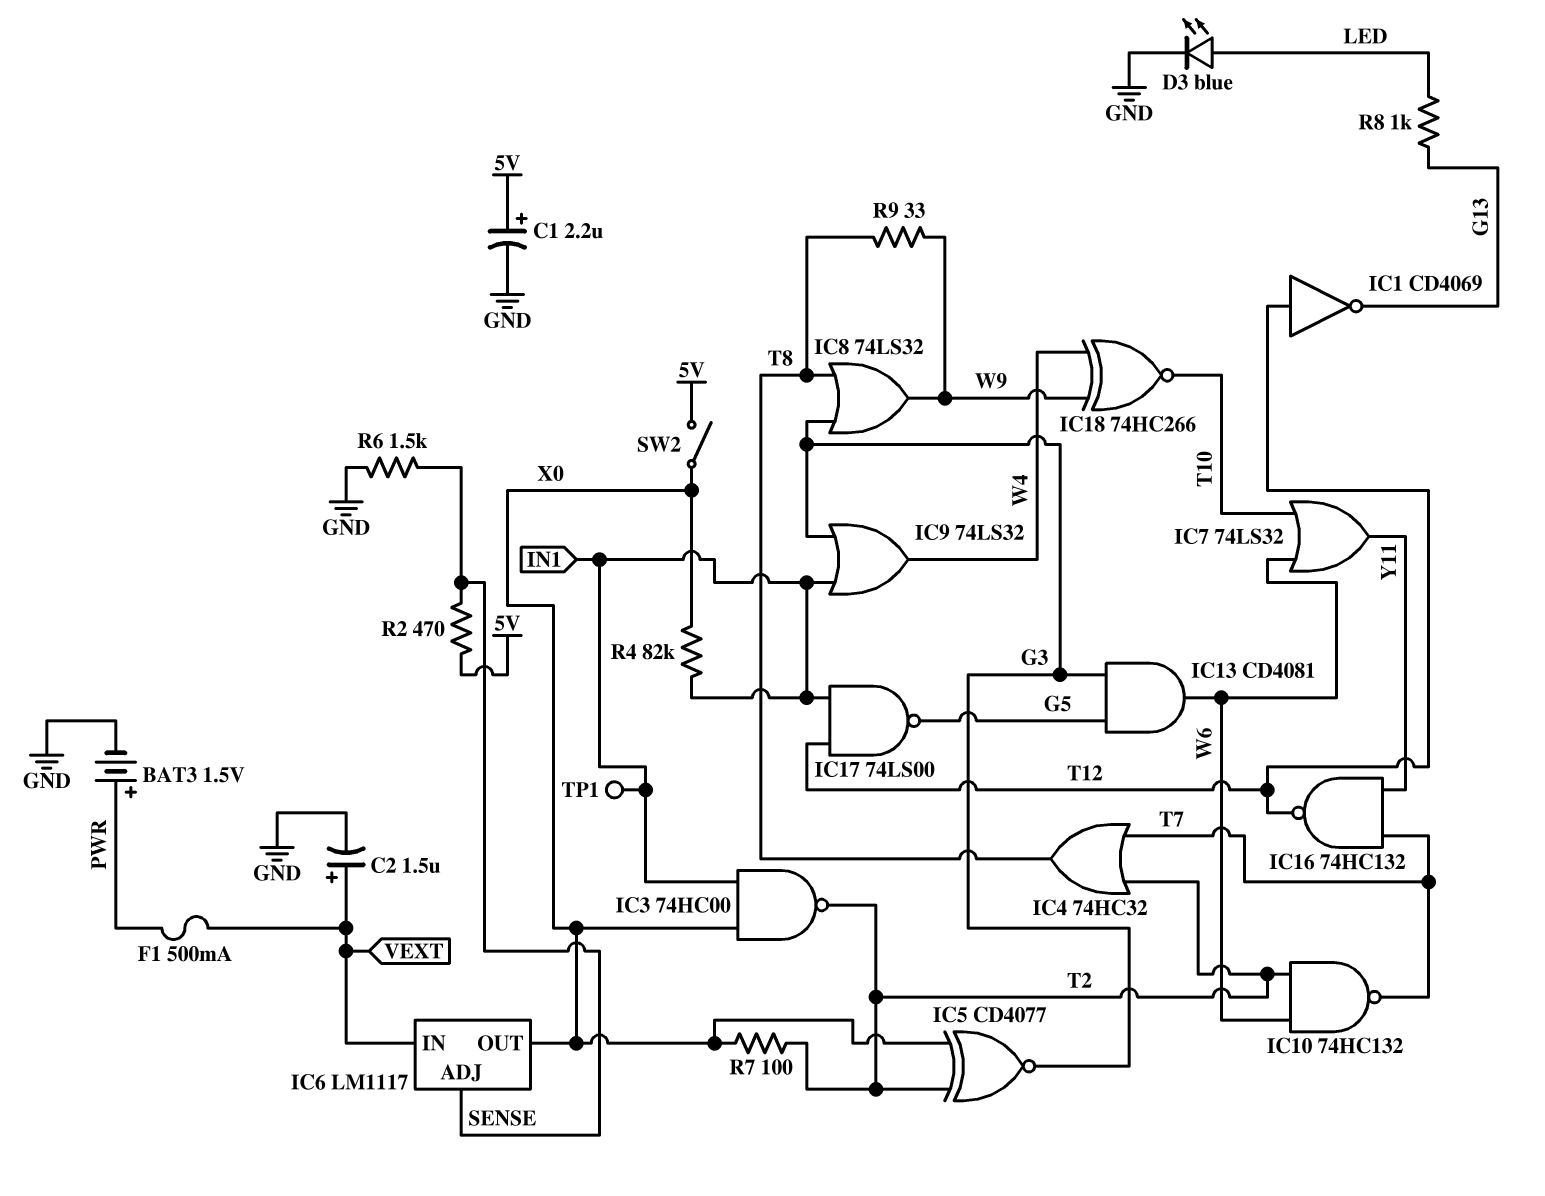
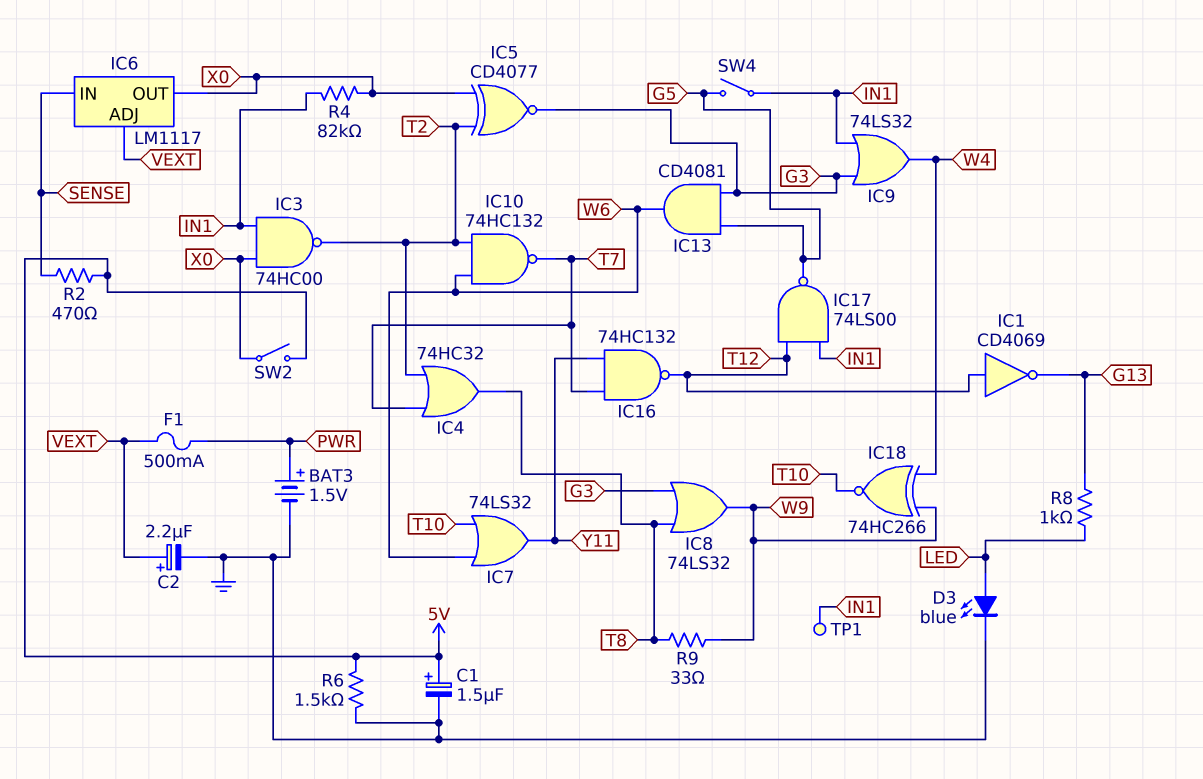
C1: 2.2uF (plus 5V, minus GND) -> 1.5uF (plus 5V, minus GND)
C2: 1.5uF (plus VEXT, minus GND) -> 2.2uF (plus VEXT, minus GND)
IC6 pin ADJ: SENSE -> VEXT
IC6 pin IN: VEXT -> SENSE
R6: 1.5k (GND, SENSE) -> 1.5k (5V, GND)
R7: 100 (T2, X0) -> none
SW4: none -> switch (G5, IN1)

